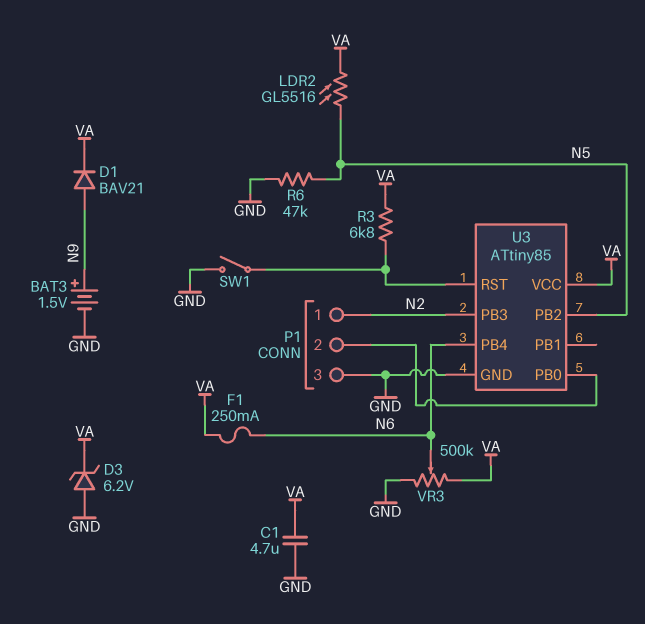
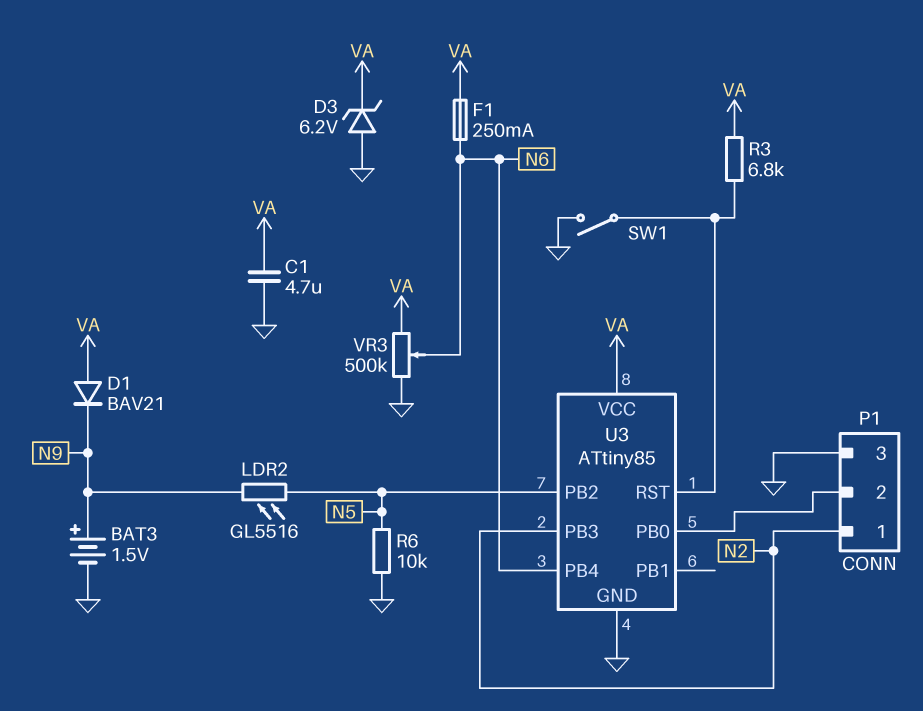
D1: diode BAV21 (A N9, K VA) -> diode BAV21 (A VA, K N9)
LDR2: GL5516 (N5, VA) -> GL5516 (N5, N9)
R6: 47k (GND, N5) -> 10k (GND, N5)

